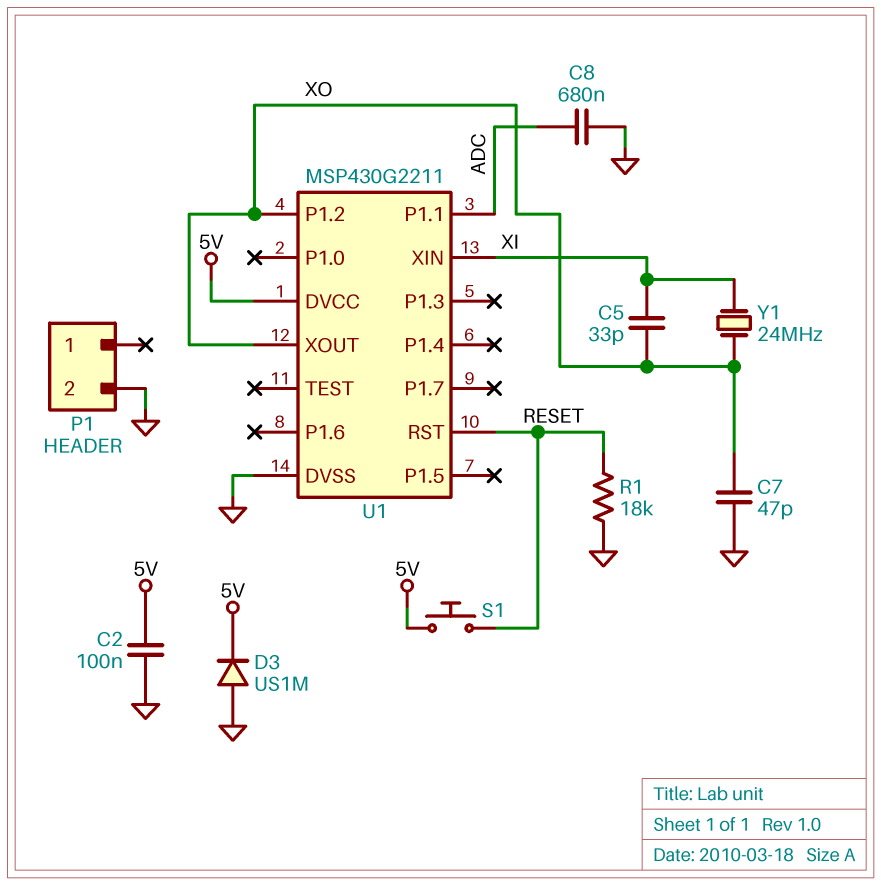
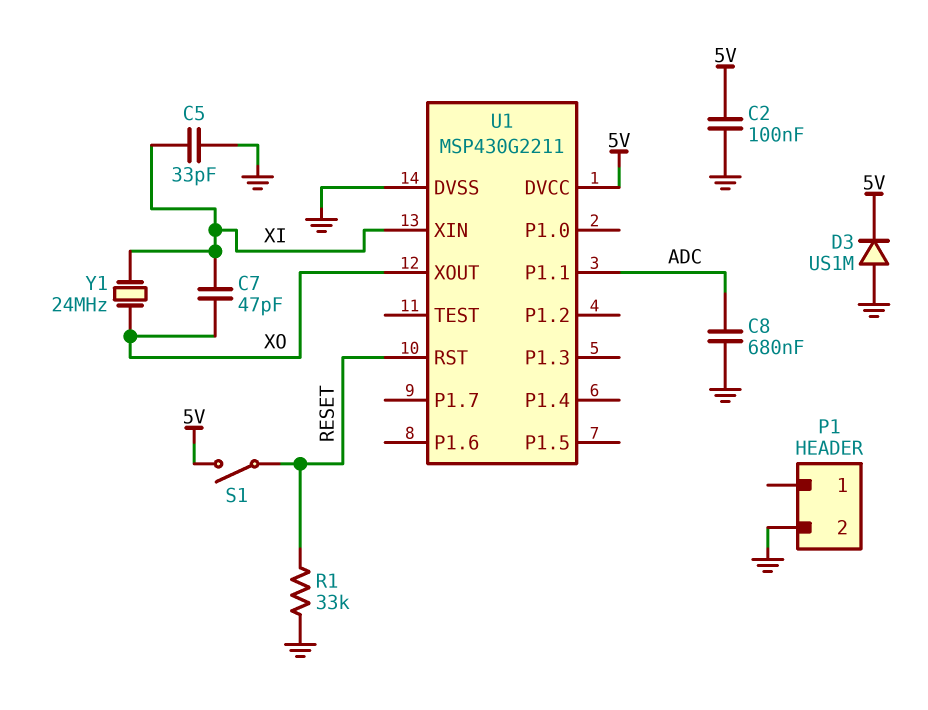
C5: 33pF (XI, XO) -> 33pF (GND, XI)
C7: 47pF (GND, XO) -> 47pF (XI, XO)
R1: 18k (GND, RESET) -> 33k (GND, RESET)
S1: button (5V, RESET) -> switch (5V, RESET)
U1 pin P1.2: XO -> none

